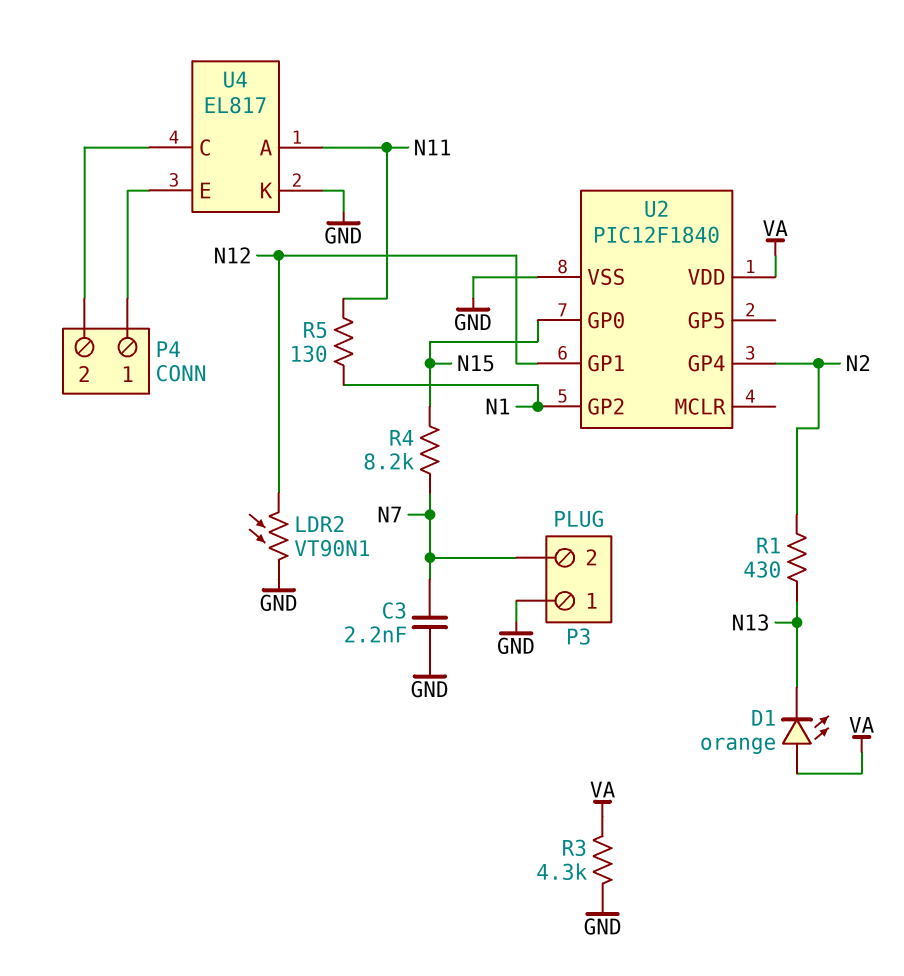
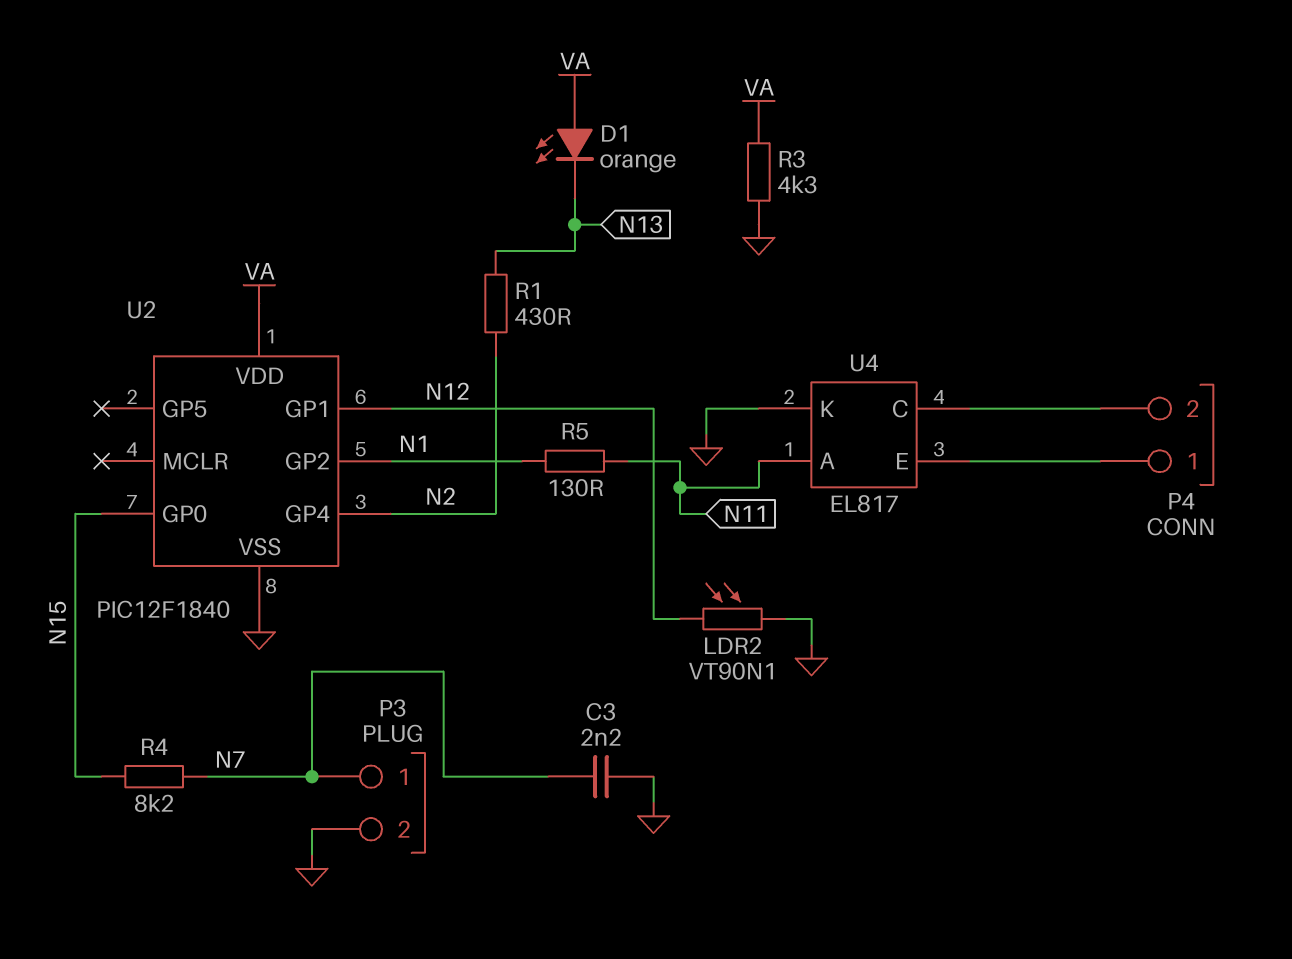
P3 pin 1: GND -> N7
P3 pin 2: N7 -> GND

